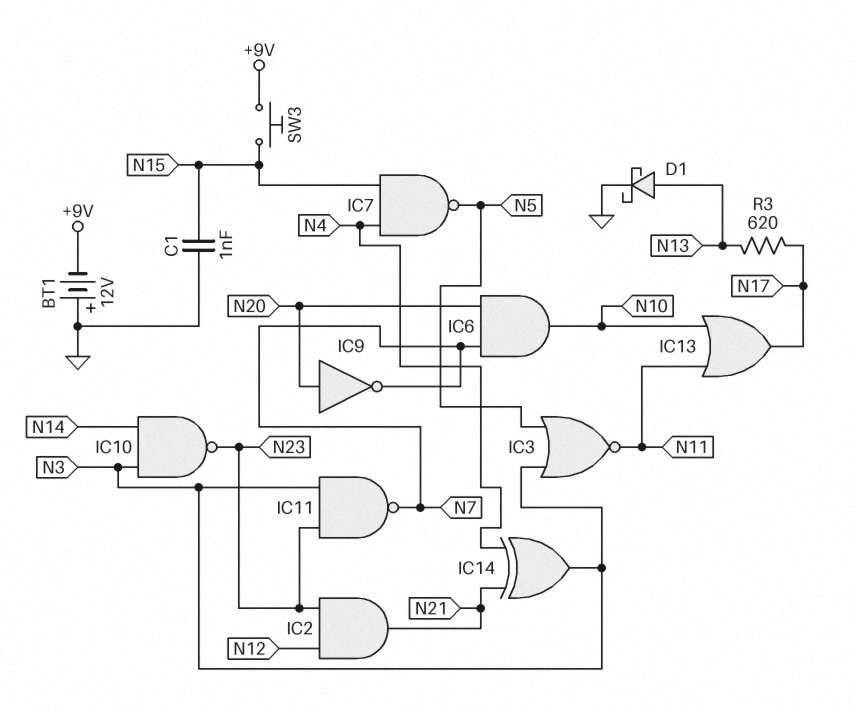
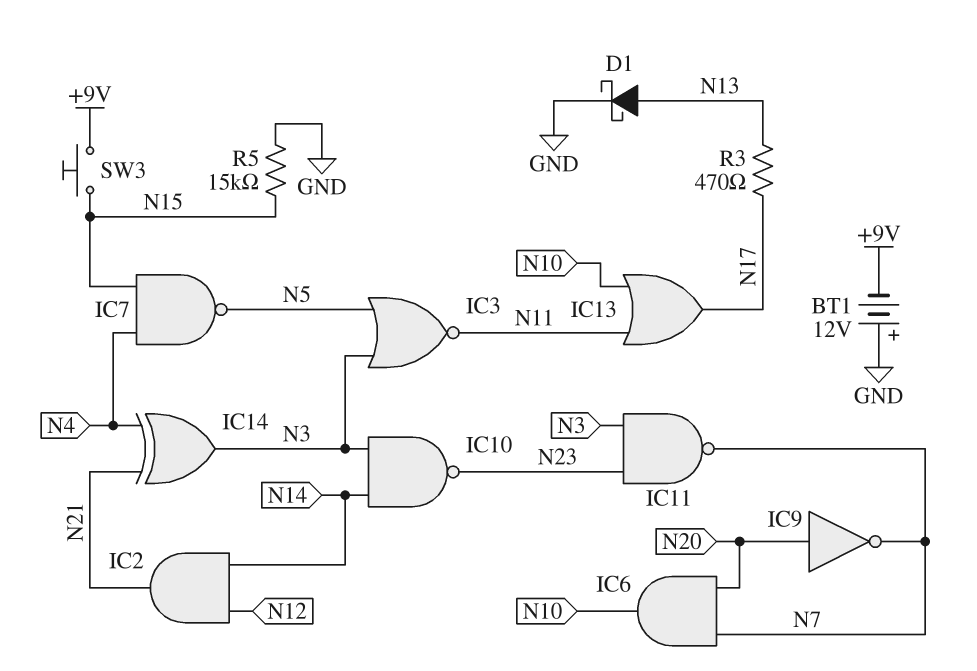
C1: 1nF (GND, N15) -> none
IC2: AND (in N12, in N23, out N21) -> AND (in N12, in N14, out N21)
R3: 620 (N13, N17) -> 470 (N13, N17)
R5: none -> 15k (GND, N15)

